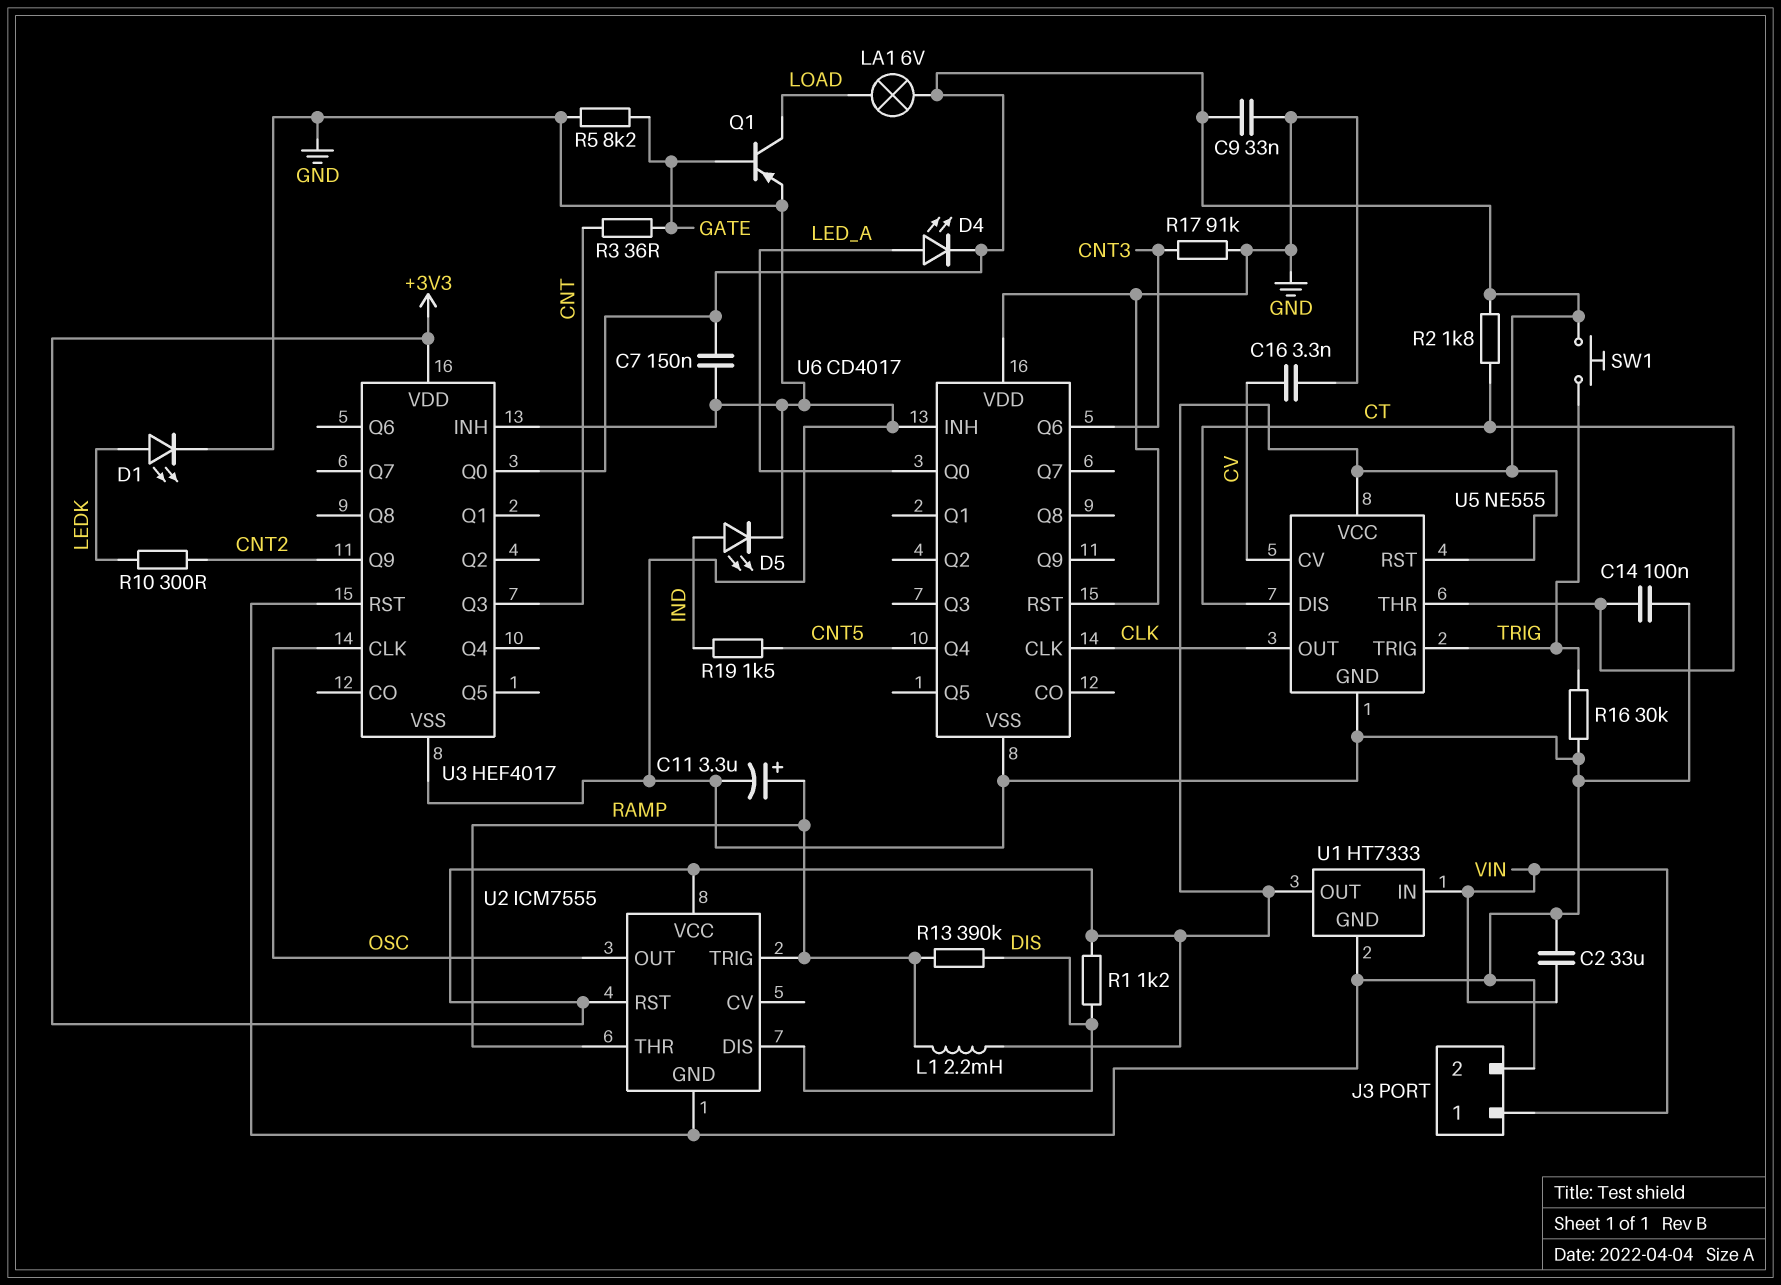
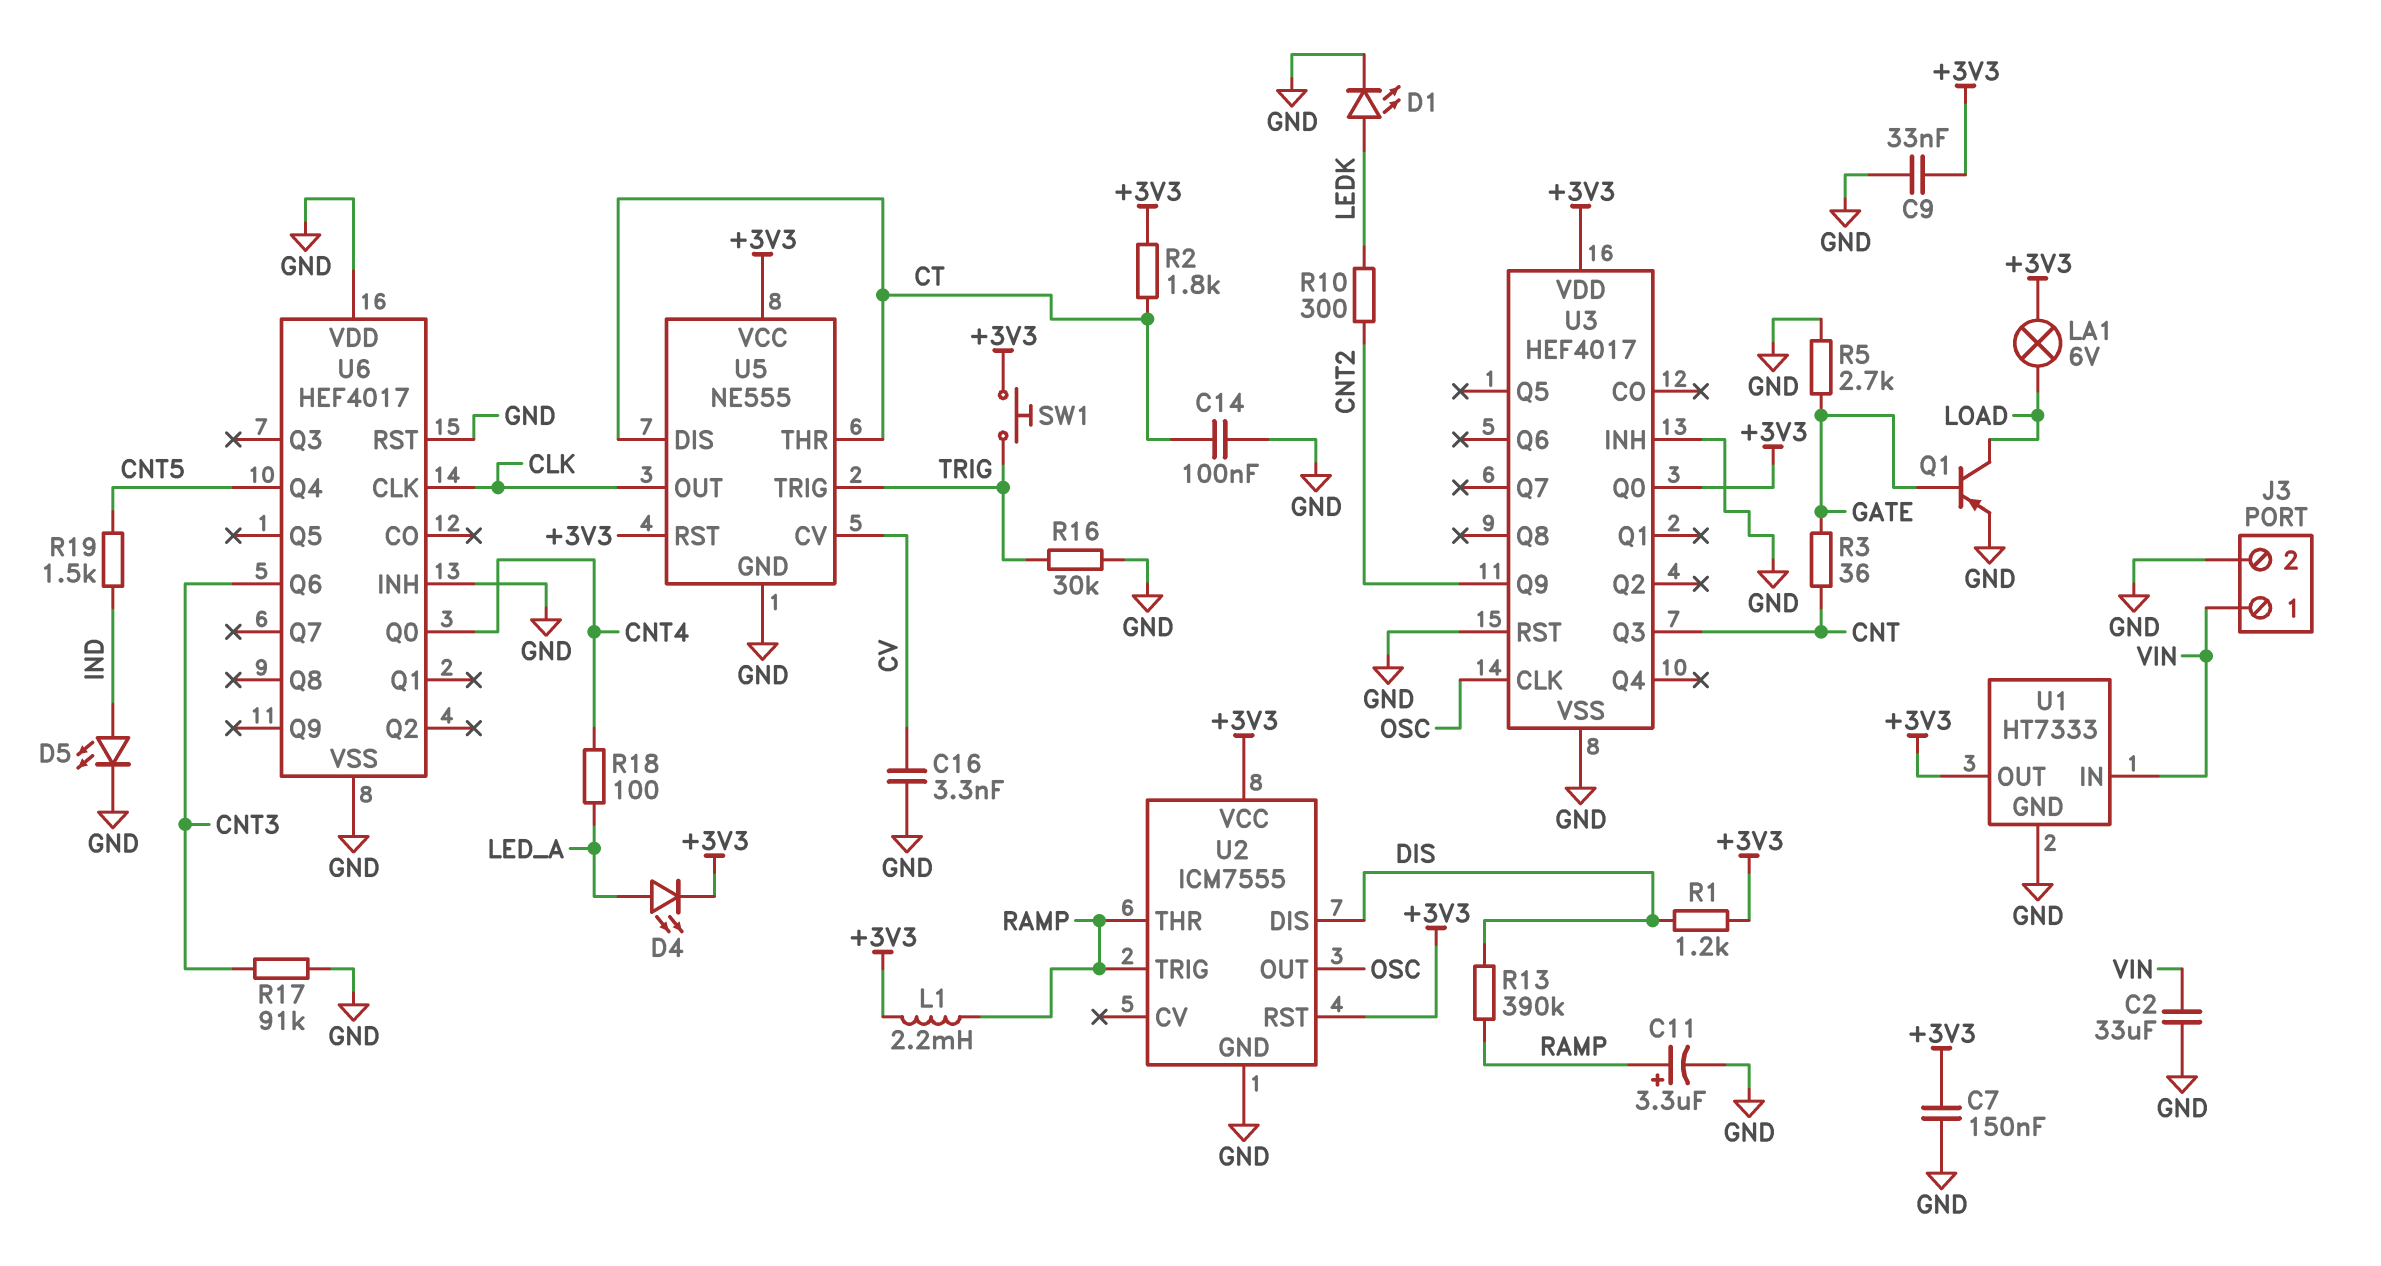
R5: 8.2k (GATE, GND) -> 2.7k (GATE, GND)
R18: none -> 100 (CNT4, LED_A)
U6: CD4017 -> HEF4017
U6 pin Q0: LED_A -> CNT4

